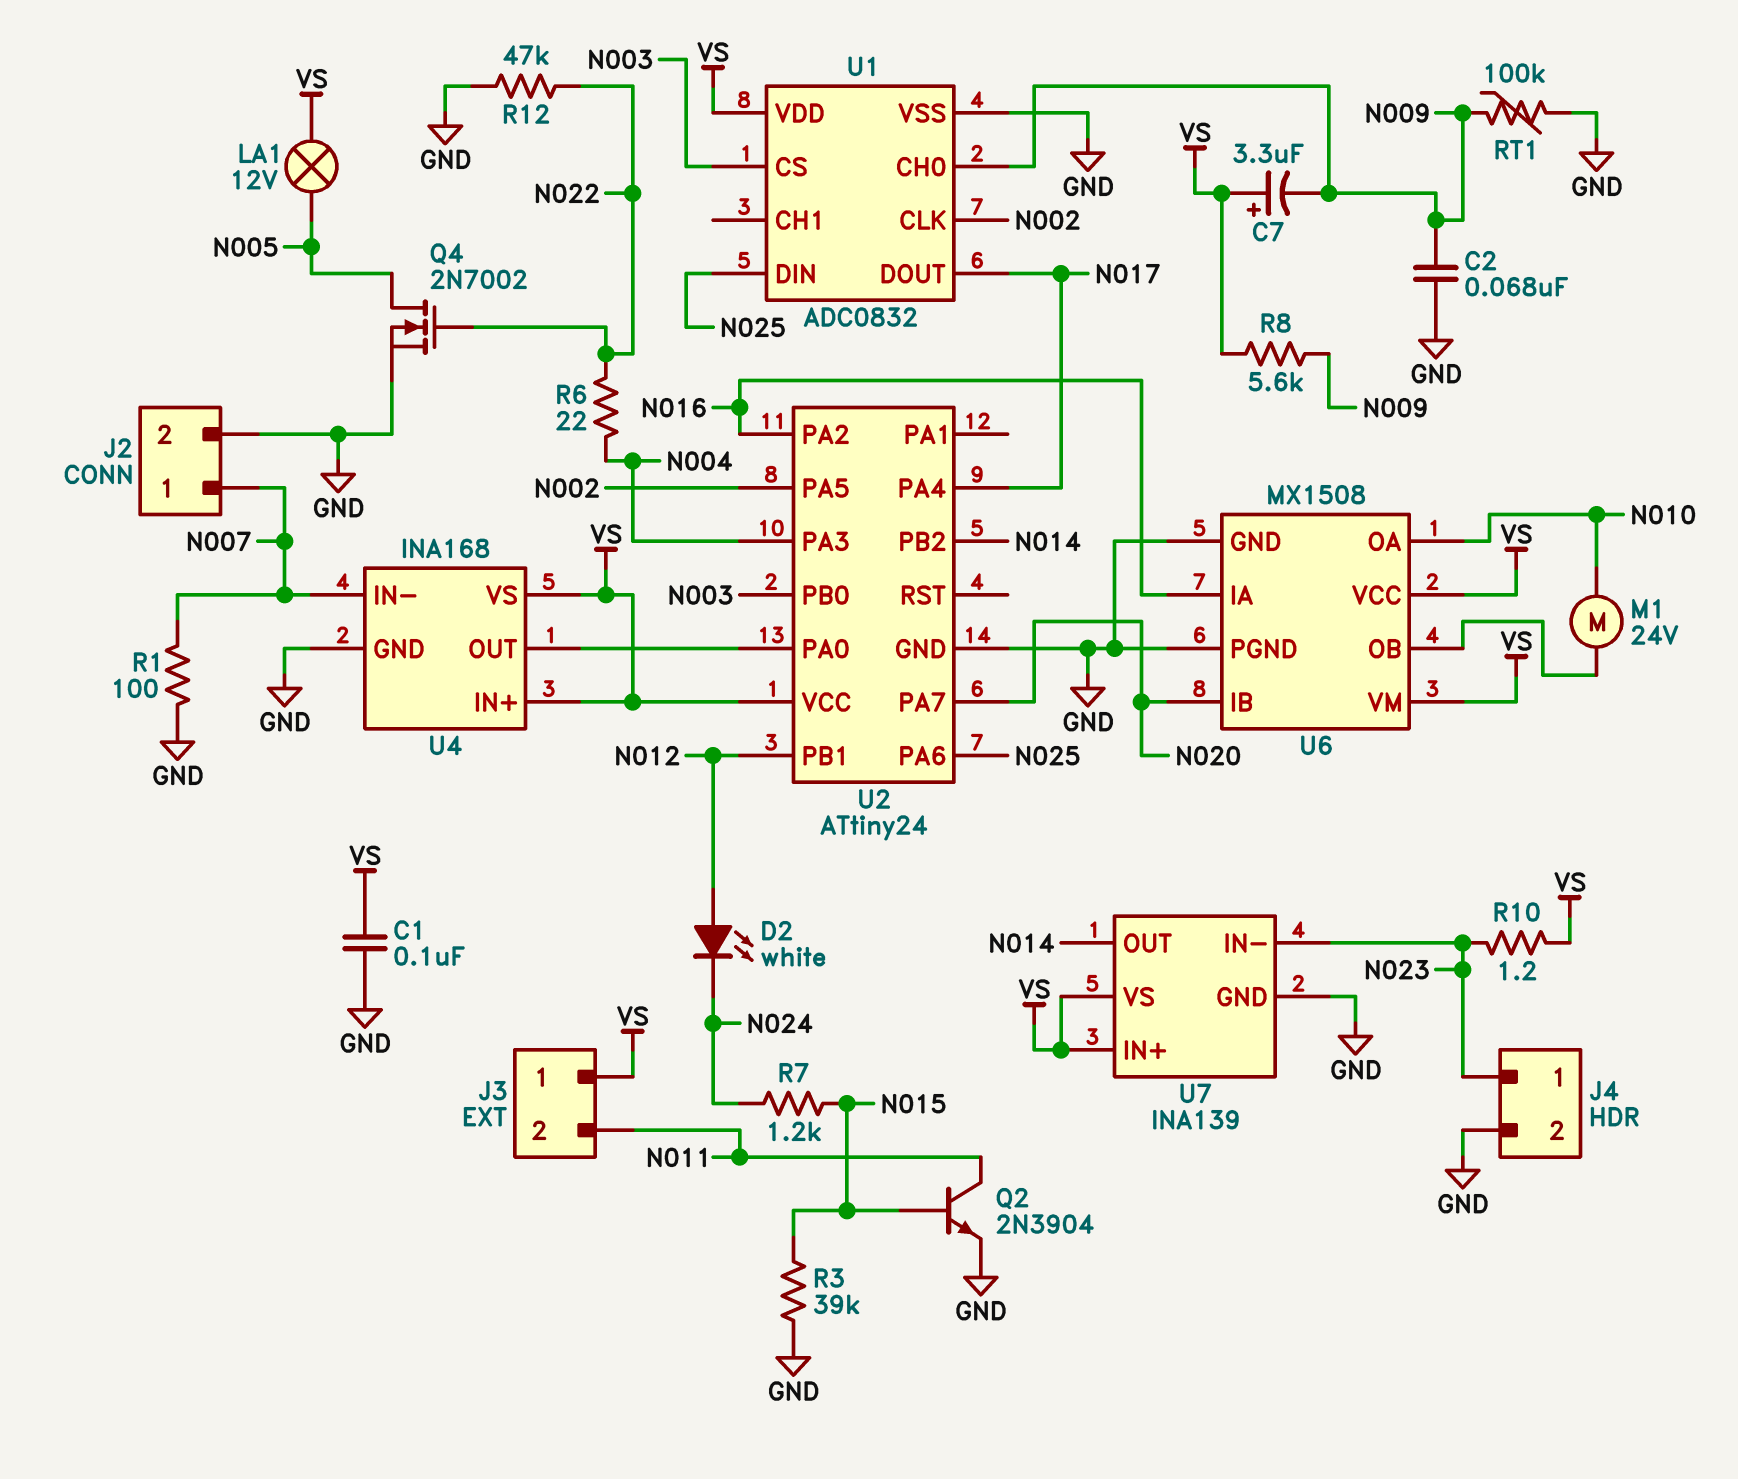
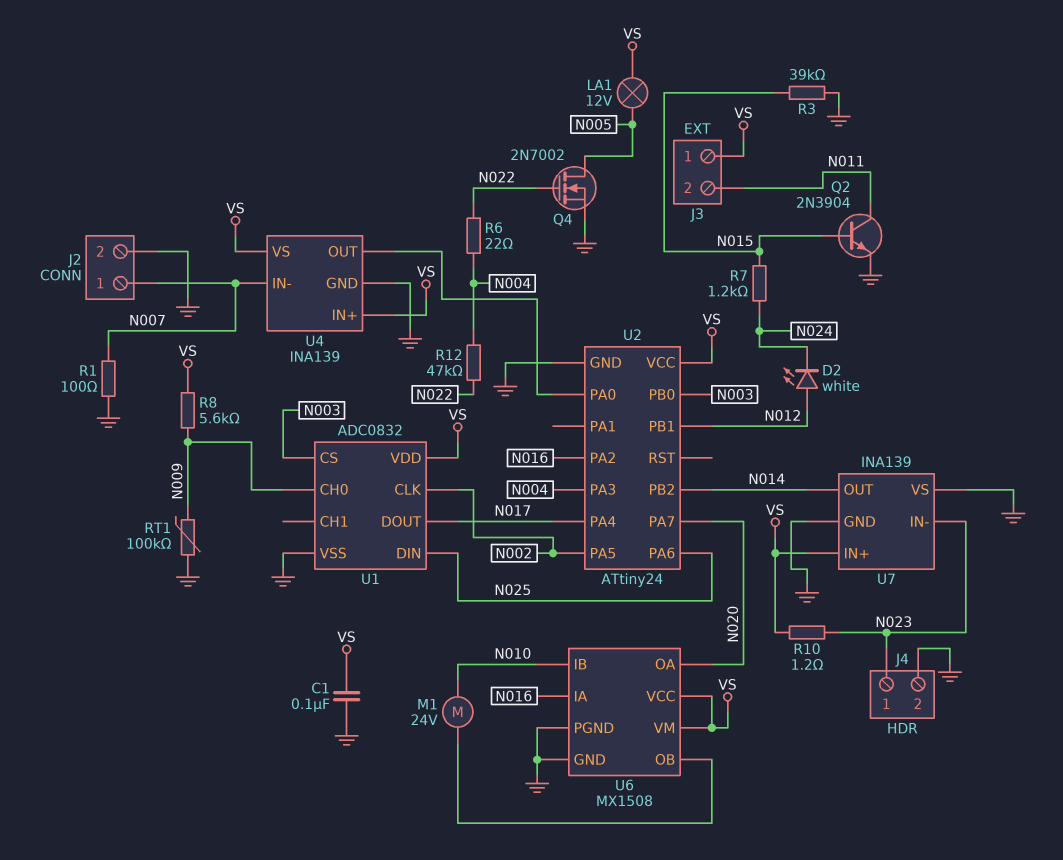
C2: 68nF (GND, N009) -> none
C7: 3.3uF (plus VS, minus N009) -> none
R12: 47k (GND, N022) -> 47k (N004, N022)
U4: INA168 -> INA139
U6 pin IB: N020 -> N010
U6 pin OA: N010 -> N020
U7 pin VS: VS -> GND

